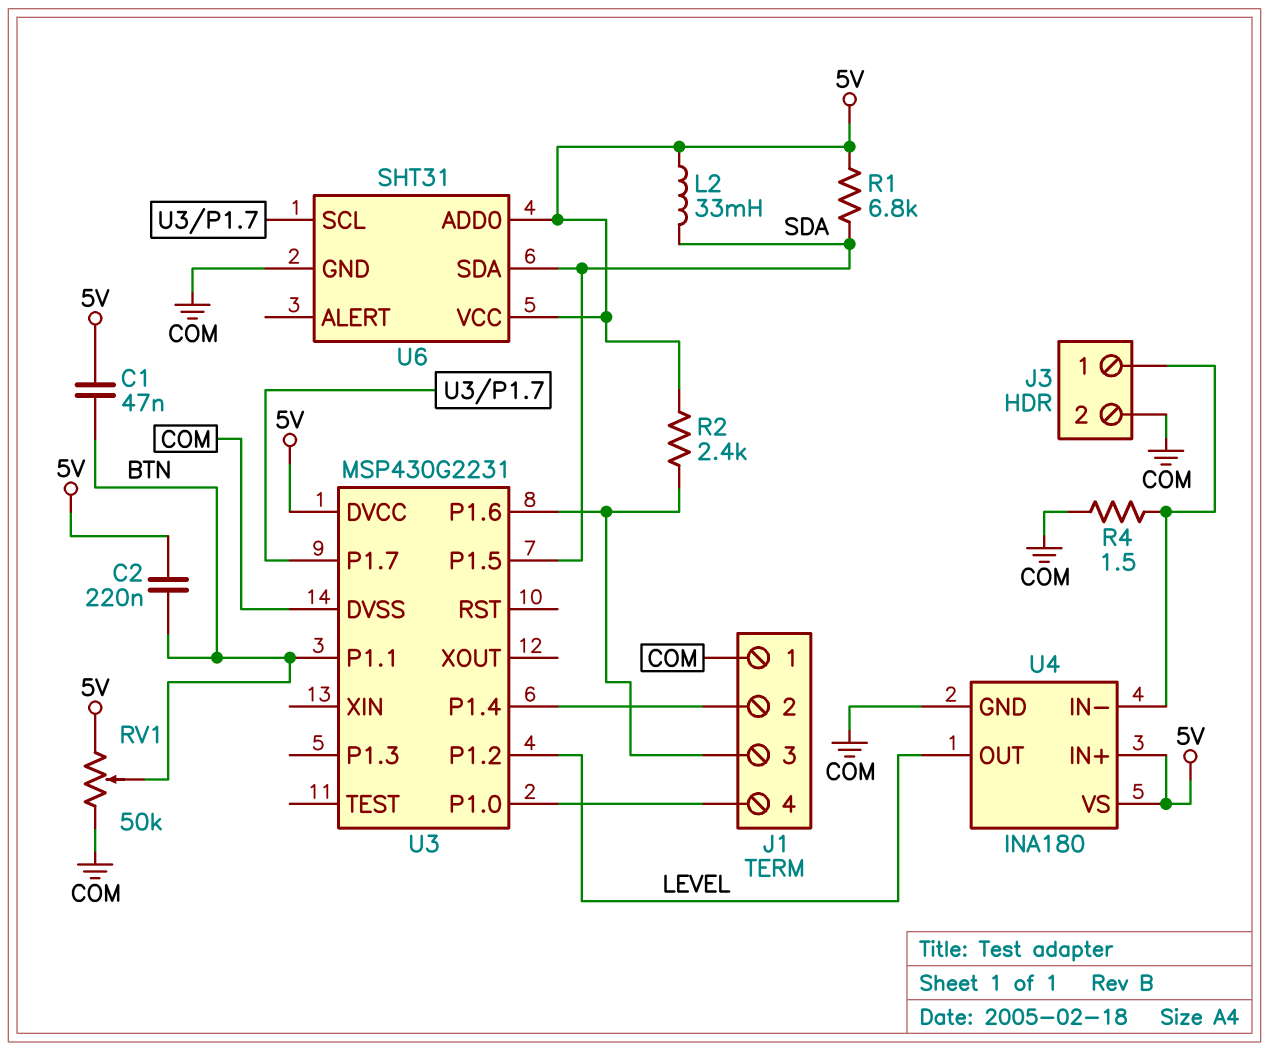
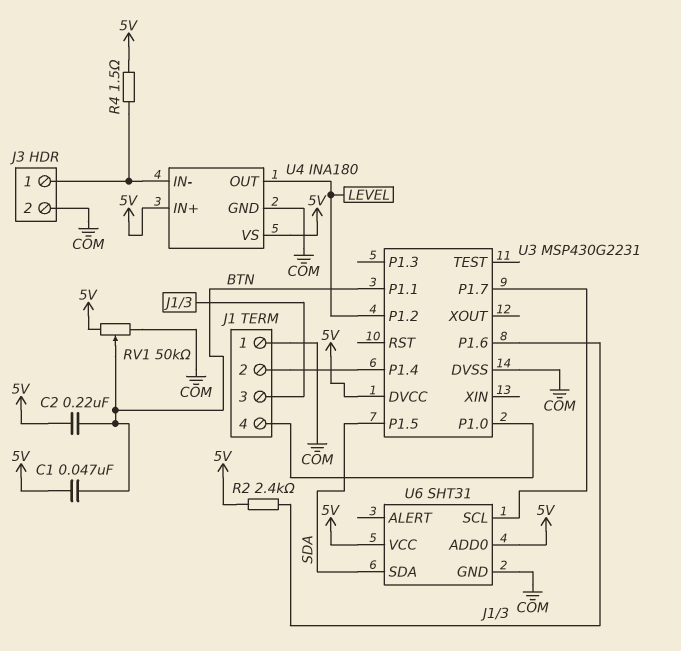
L2: 33mH (5V, SDA) -> none
R1: 6.8k (5V, SDA) -> none
R4: 1.5 (COM, J3/1) -> 1.5 (5V, J3/1)

